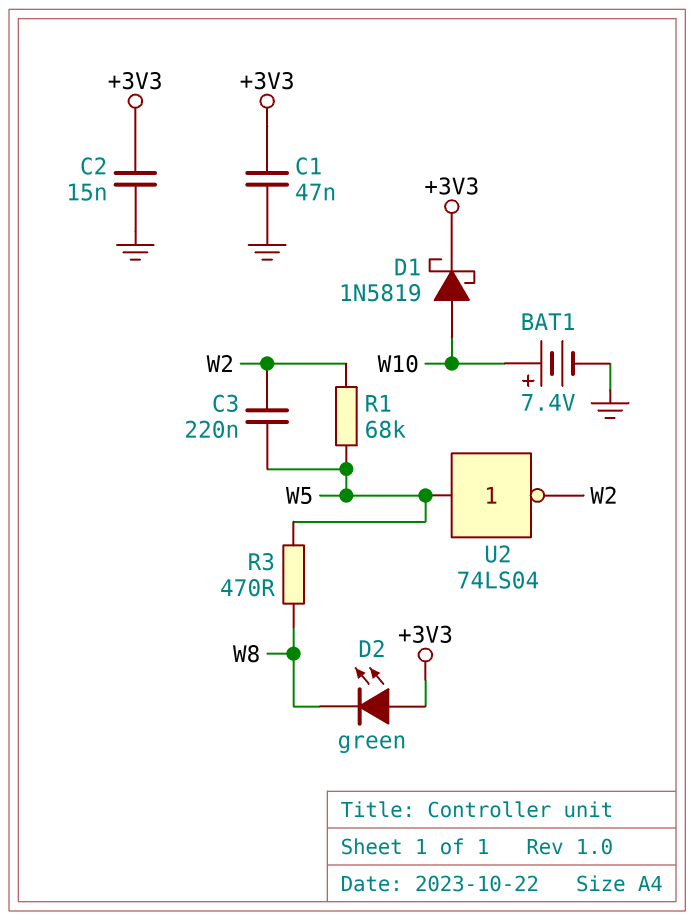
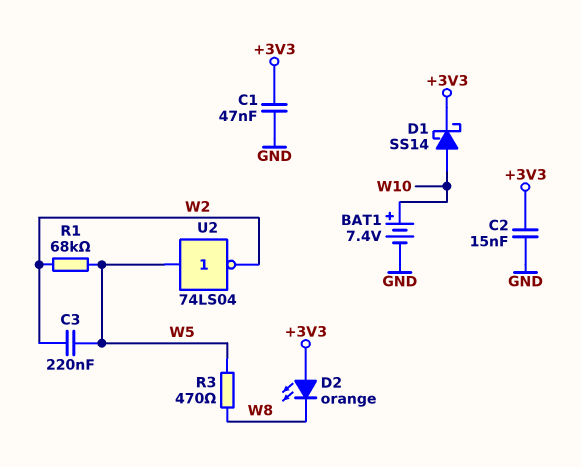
D1: schottky 1N5819 (A W10, K +3V3) -> schottky SS14 (A W10, K +3V3)
D2: LED green (A +3V3, K W8) -> LED orange (A +3V3, K W8)

